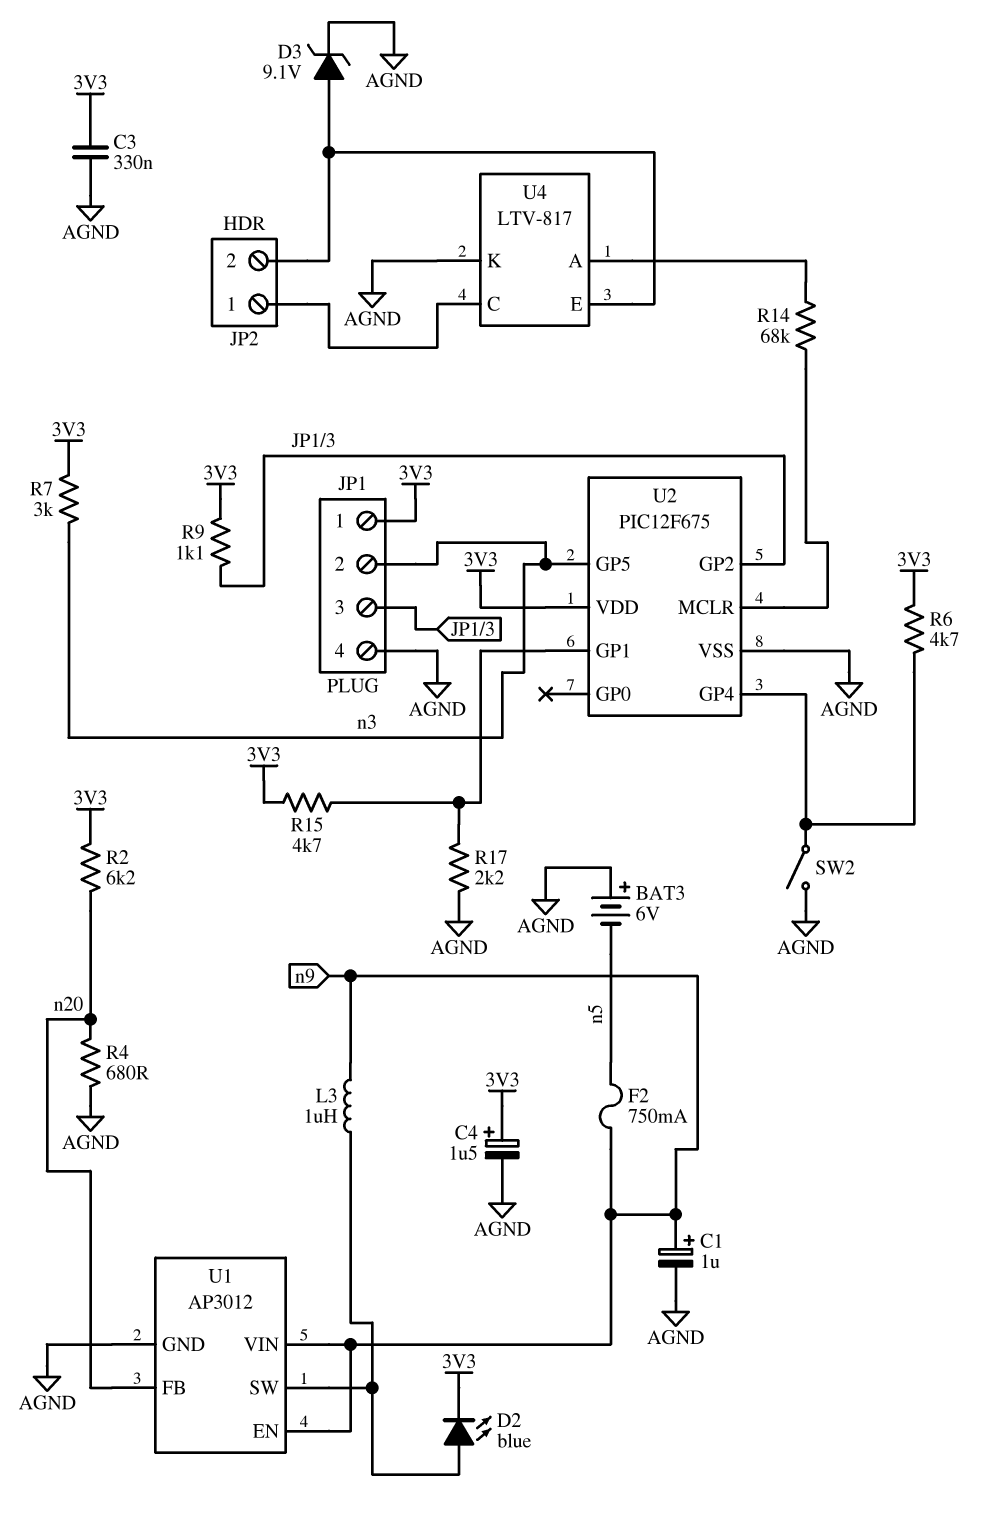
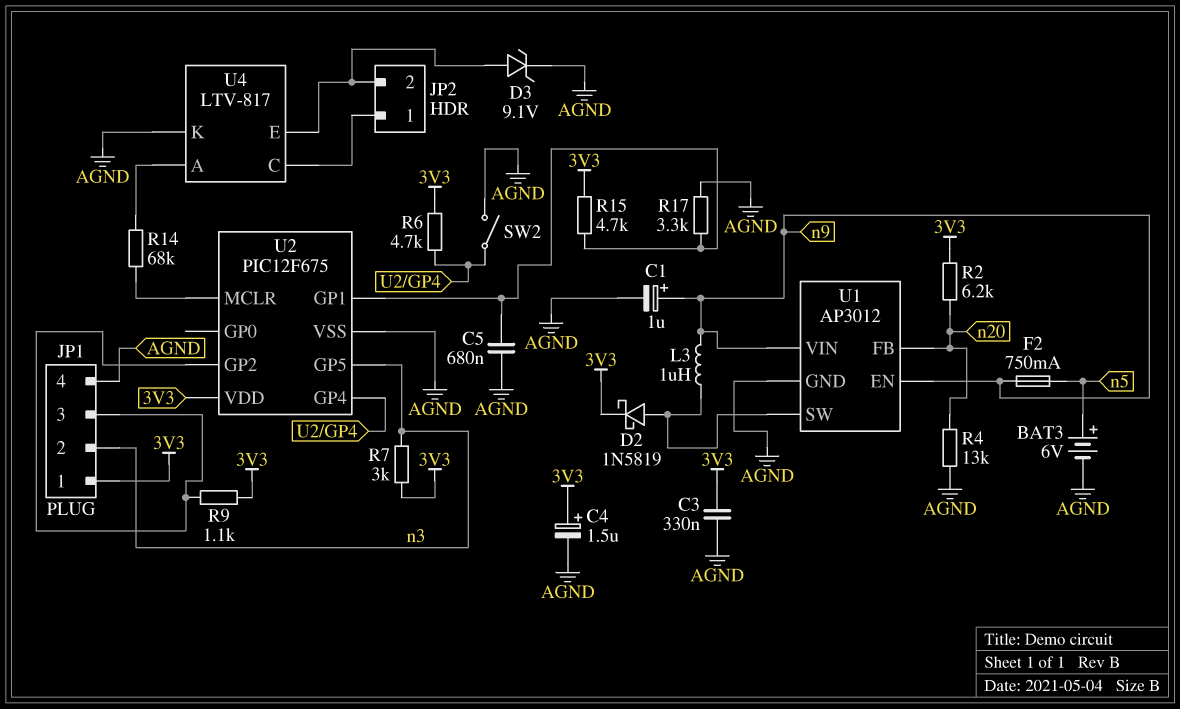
BAT3: 6V (plus AGND, minus n5) -> 6V (plus n5, minus AGND)
C5: none -> 680nF (AGND, U2/GP1)
D2: LED blue (A U1/SW, K 3V3) -> schottky 1N5819 (A U1/SW, K 3V3)
R4: 680 (AGND, n20) -> 13k (AGND, n20)
R17: 2.2k (AGND, U2/GP1) -> 3.3k (AGND, U2/GP1)

